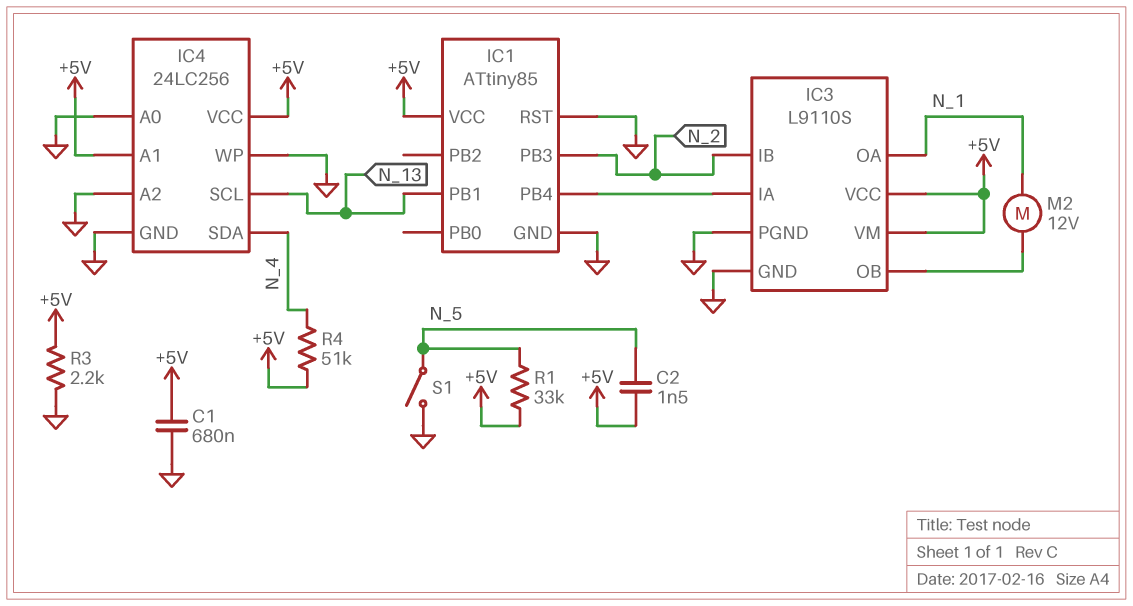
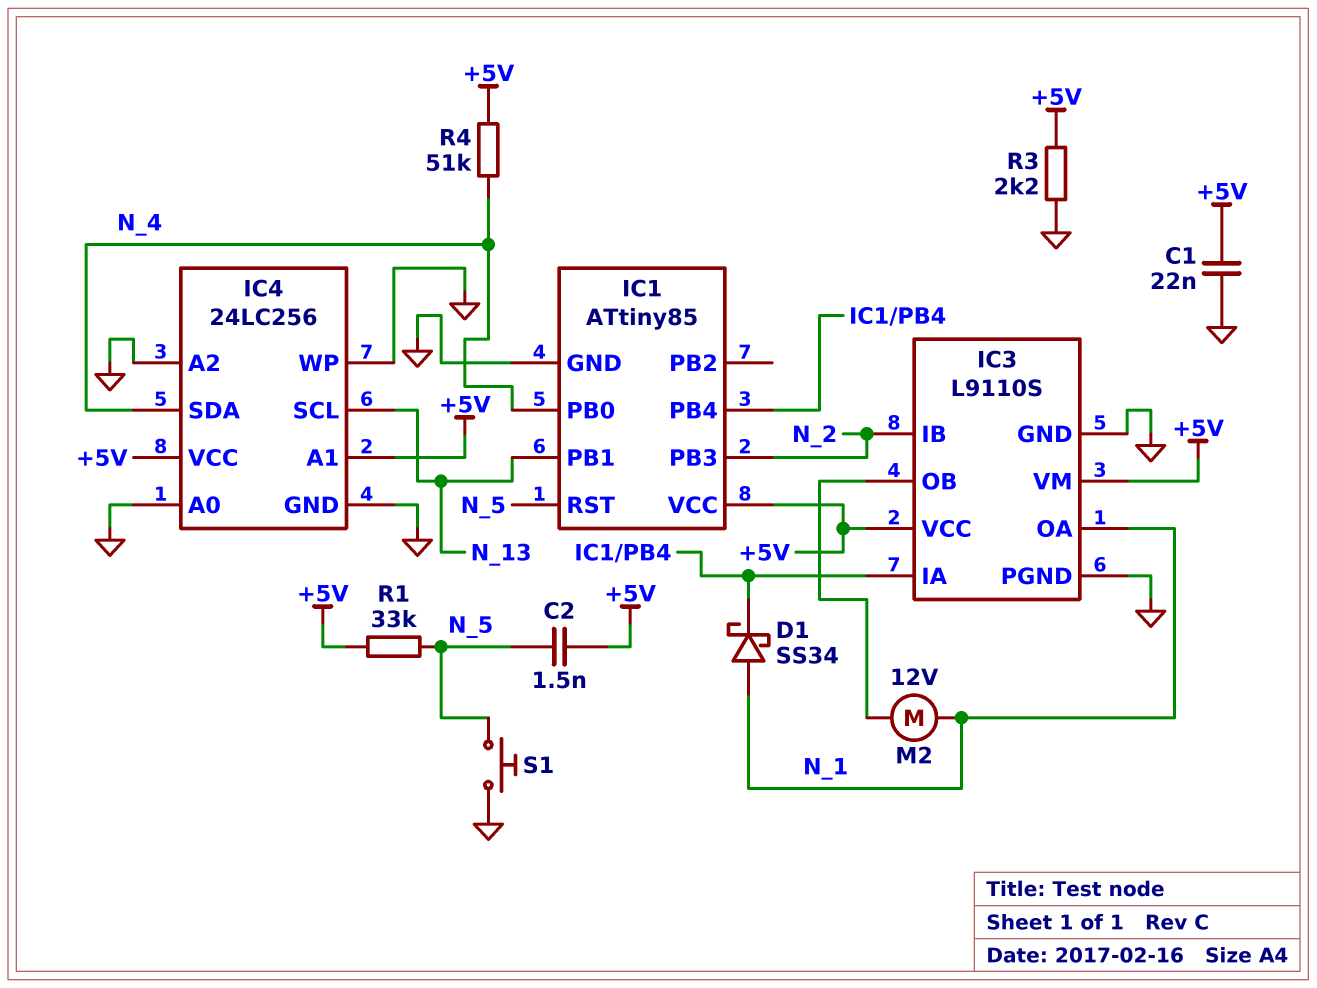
C1: 680nF (+5V, GND) -> 22nF (+5V, GND)
D1: none -> schottky SS34 (A N_1, K IC1/PB4)
IC1 pin PB0: none -> N_4
IC1 pin RST: GND -> N_5
S1: switch (GND, N_5) -> button (GND, N_5)

